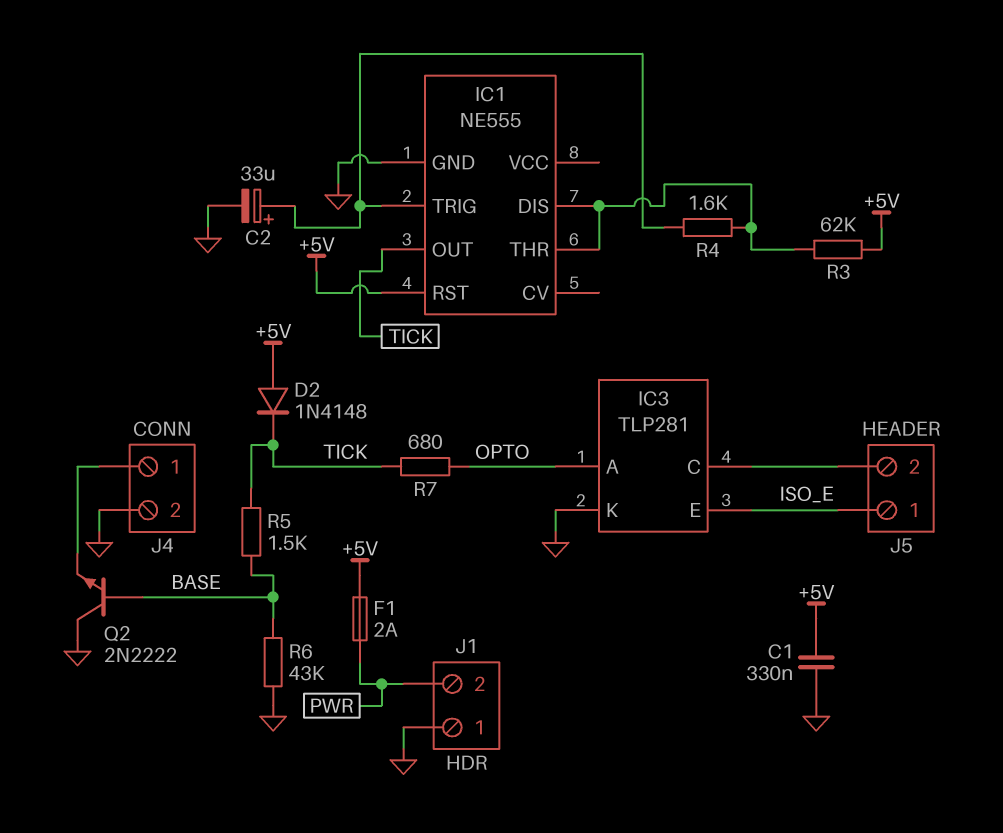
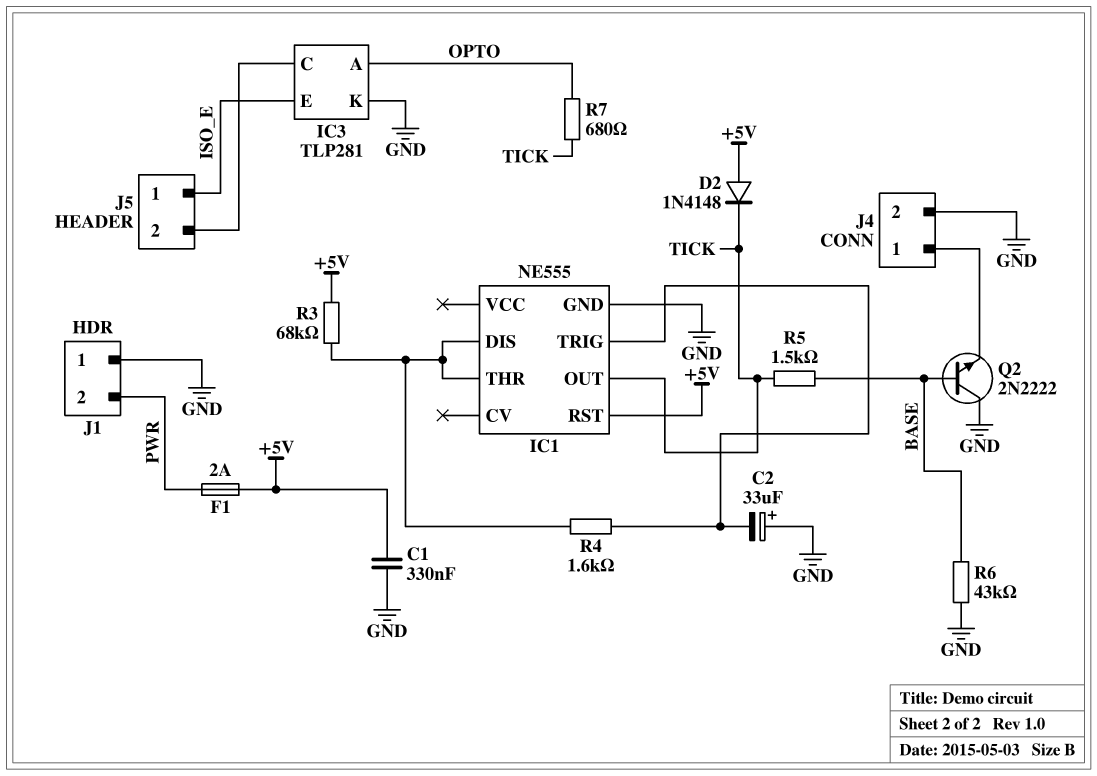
C2: 33uF (plus IC1/TRIG, minus GND) -> 33uF (plus GND, minus IC1/TRIG)
R3: 62k (+5V, IC1/DIS) -> 68k (+5V, IC1/DIS)

